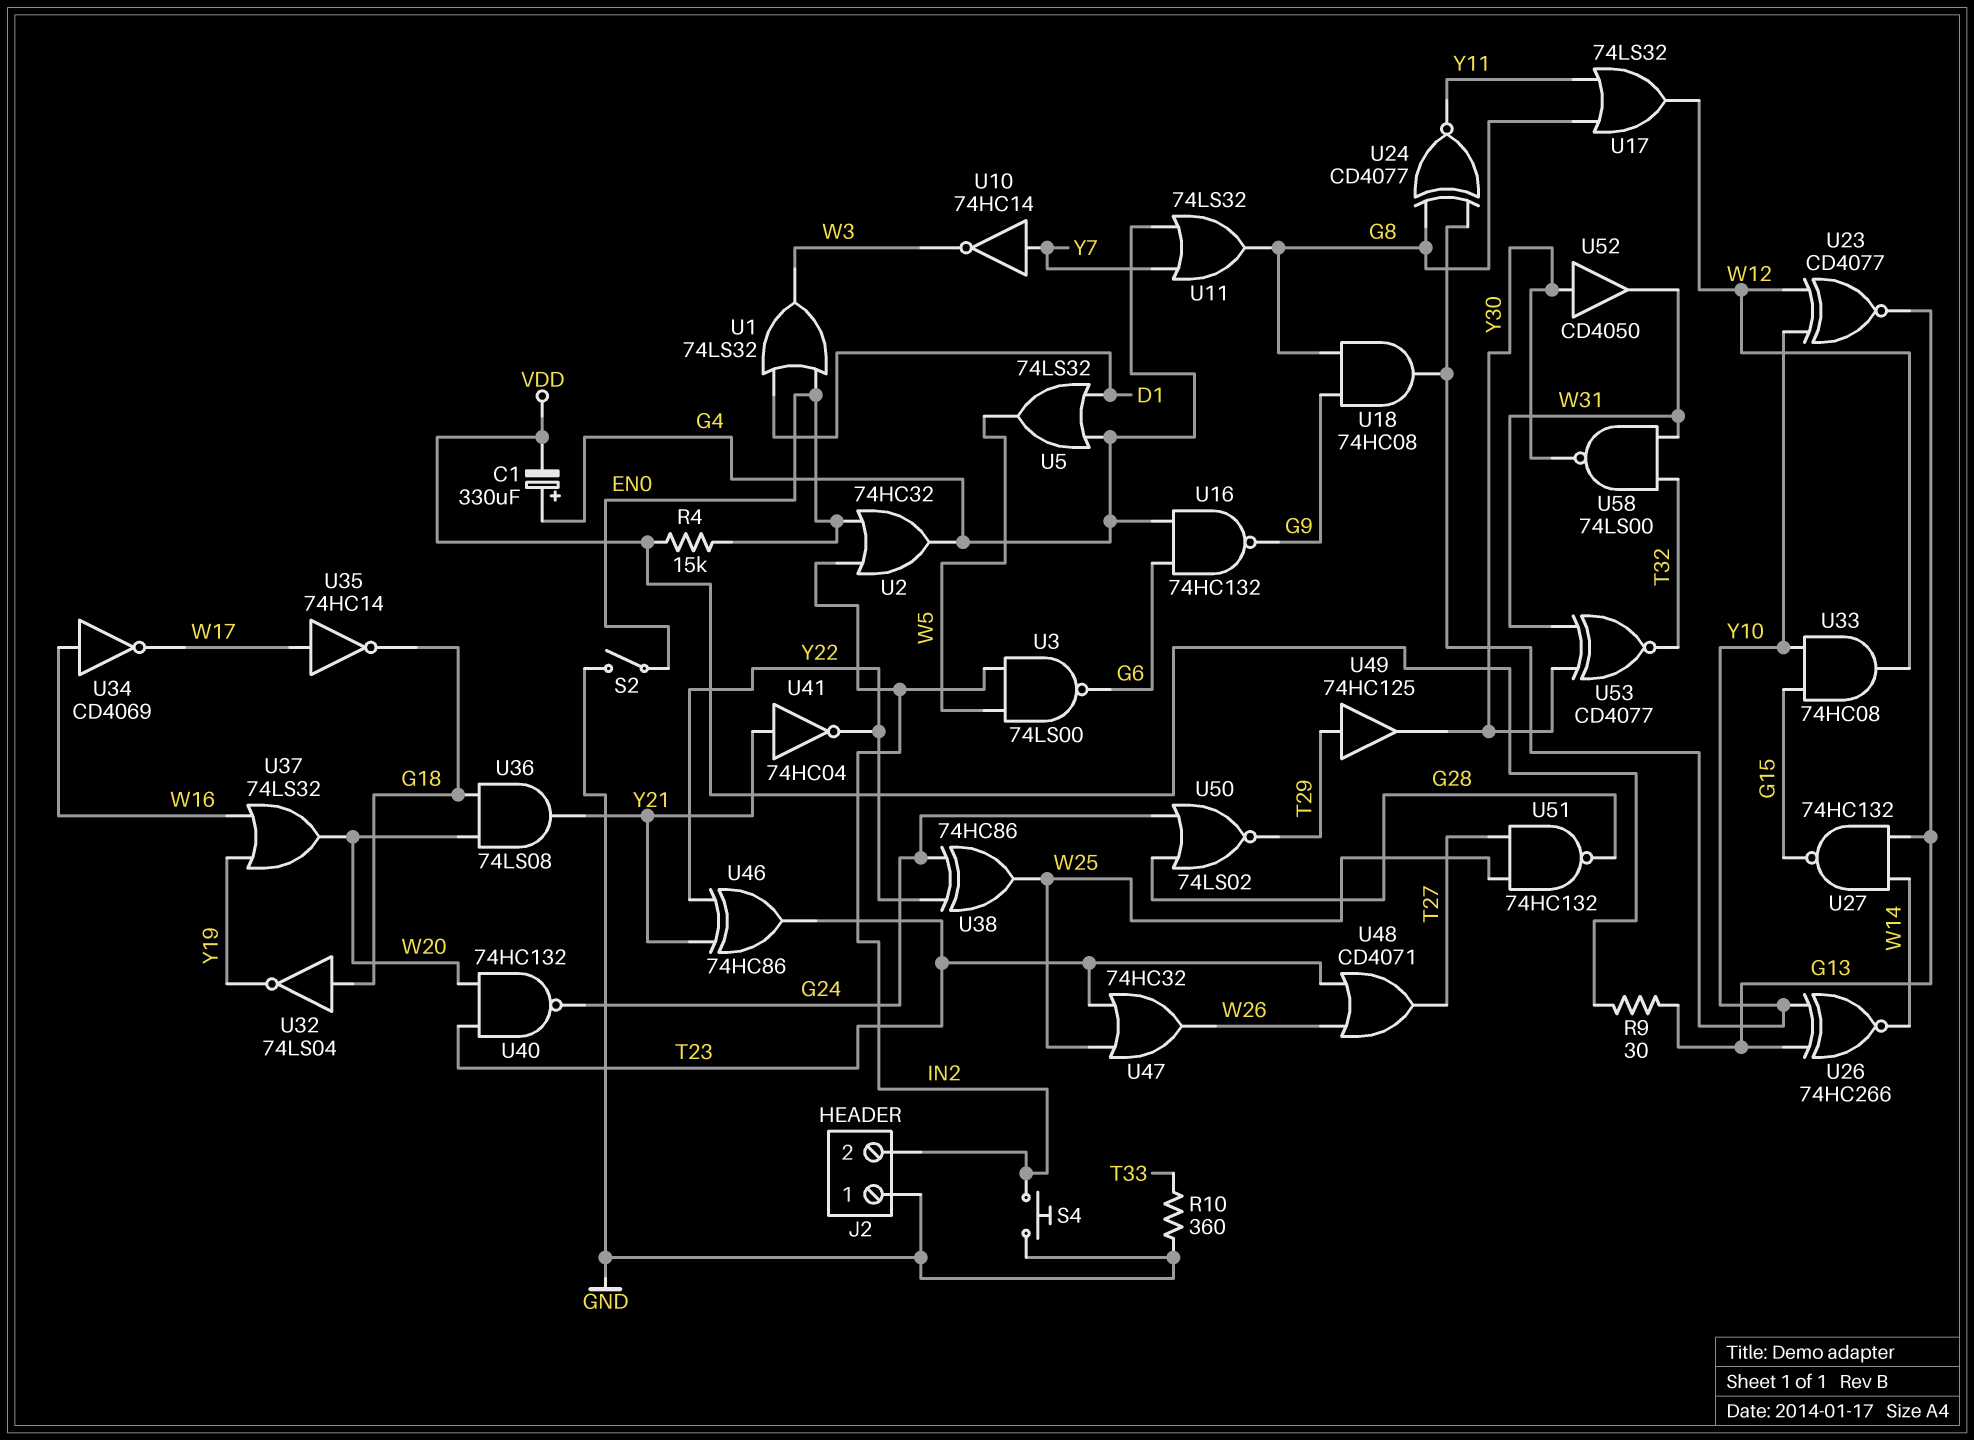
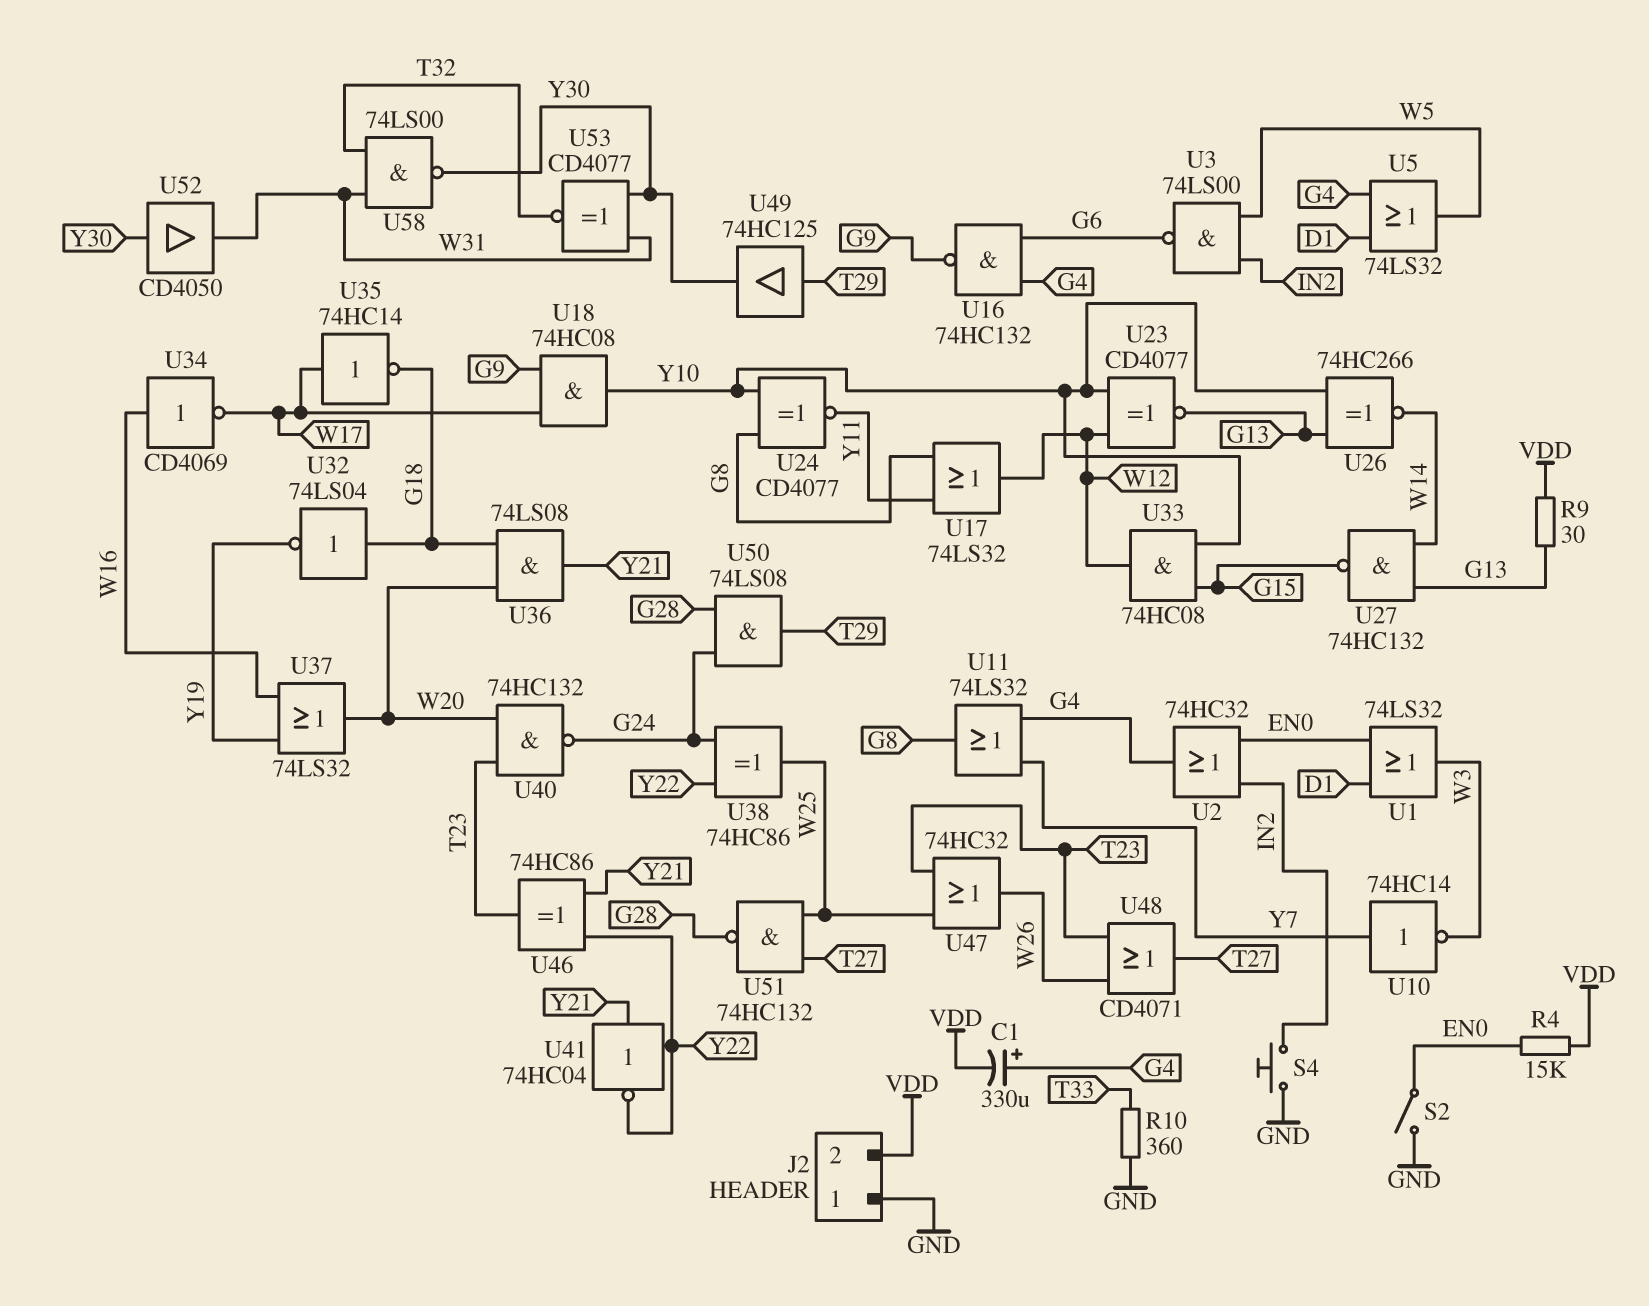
J2 pin 2: IN2 -> VDD
U18: AND 74HC08 (in G8, in G9, out Y10) -> AND 74HC08 (in G9, in W17, out Y10)
U50: NOR 74LS02 (in G24, in G28, out T29) -> AND 74LS08 (in G24, in G28, out T29)

